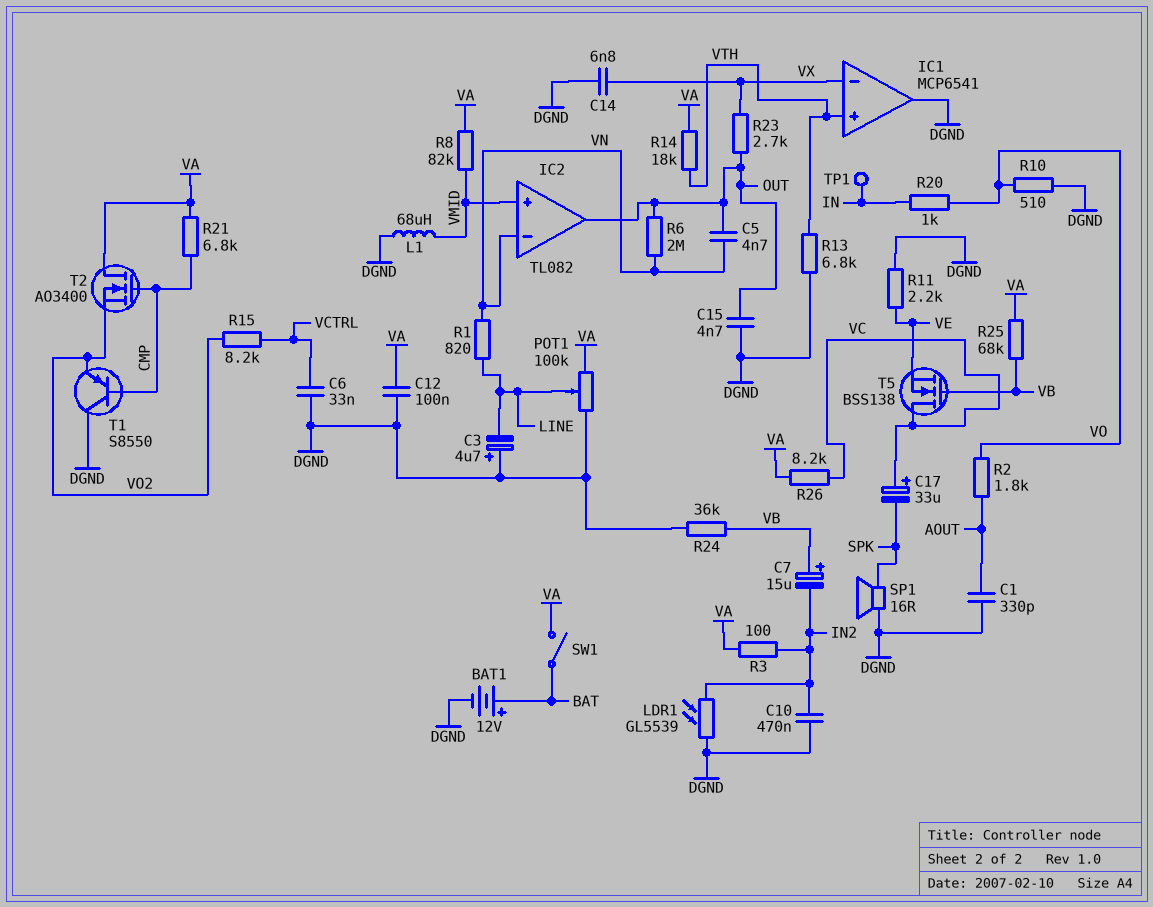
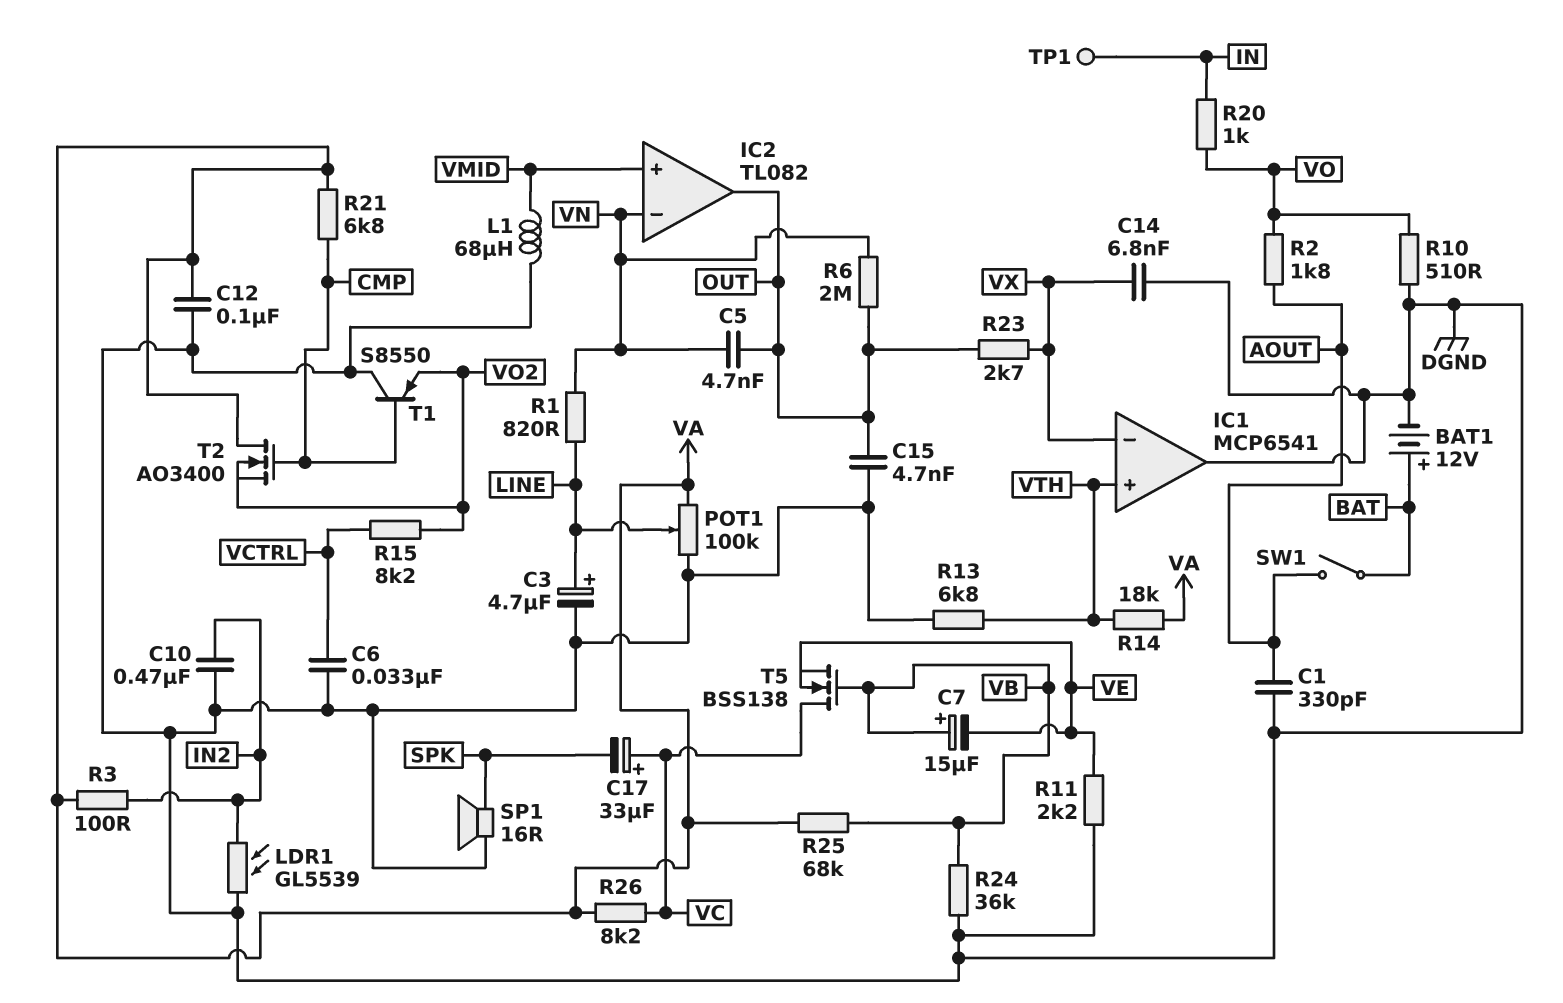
C3: 4.7uF (plus DGND, minus LINE) -> 4.7uF (plus LINE, minus DGND)
C7: 15uF (plus VB, minus IN2) -> 15uF (plus VB, minus VE)
R8: 82k (VA, VMID) -> none
SW1: switch (BAT, VA) -> switch (AOUT, BAT)

